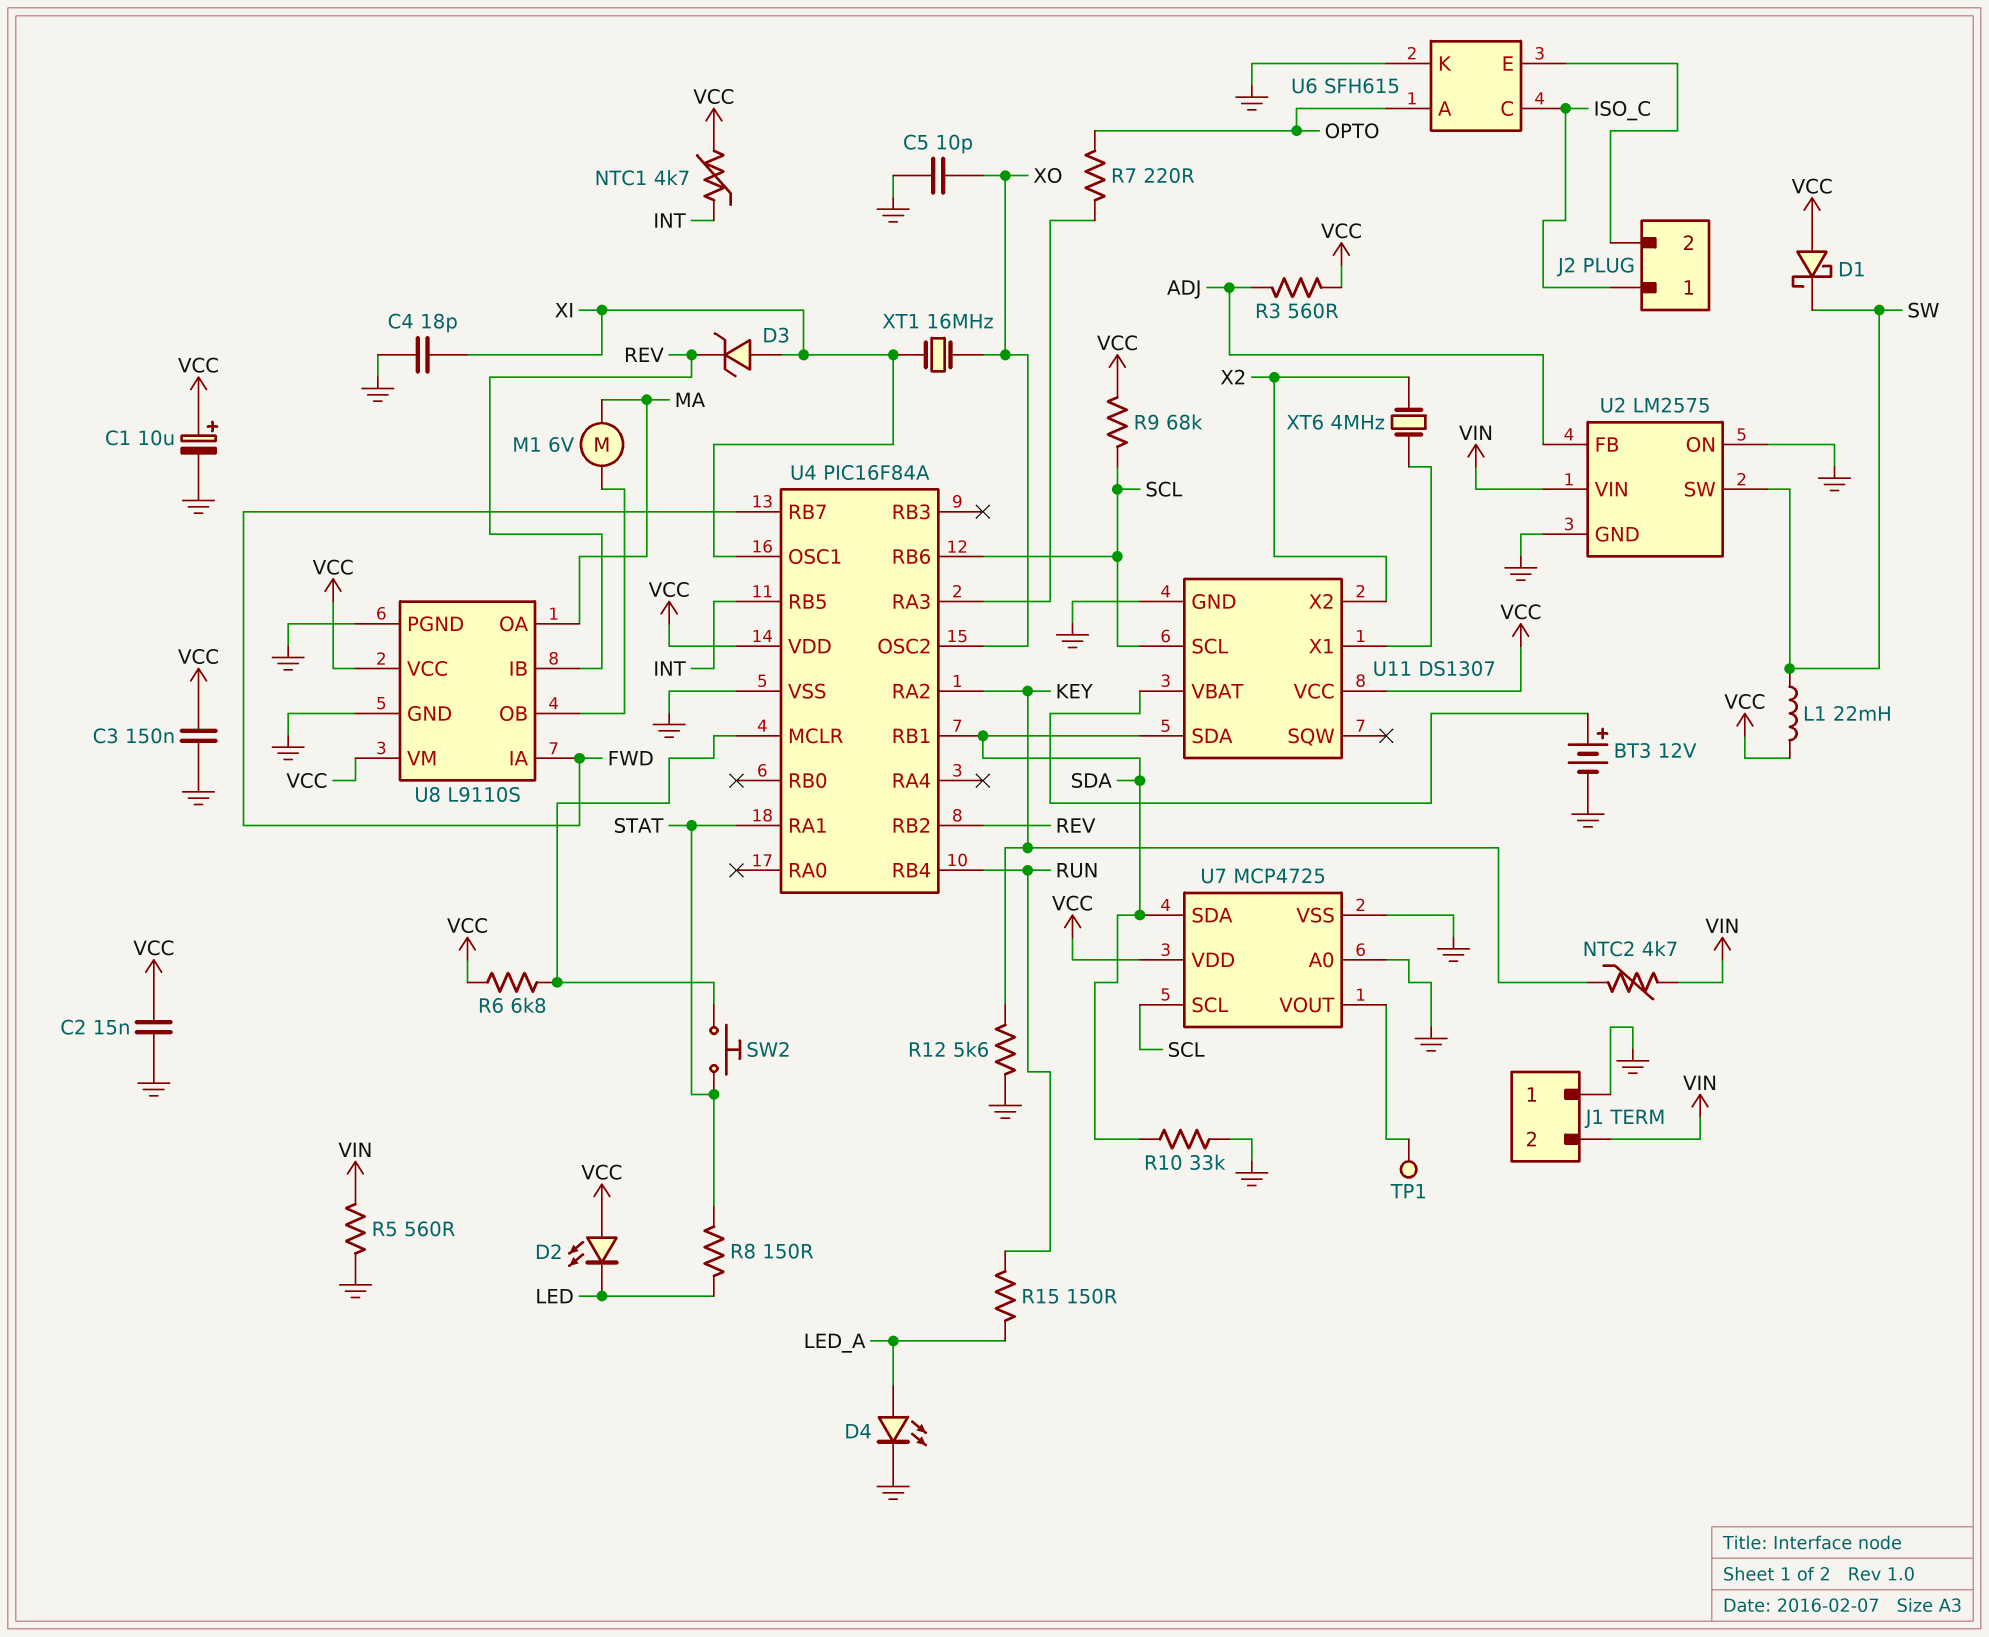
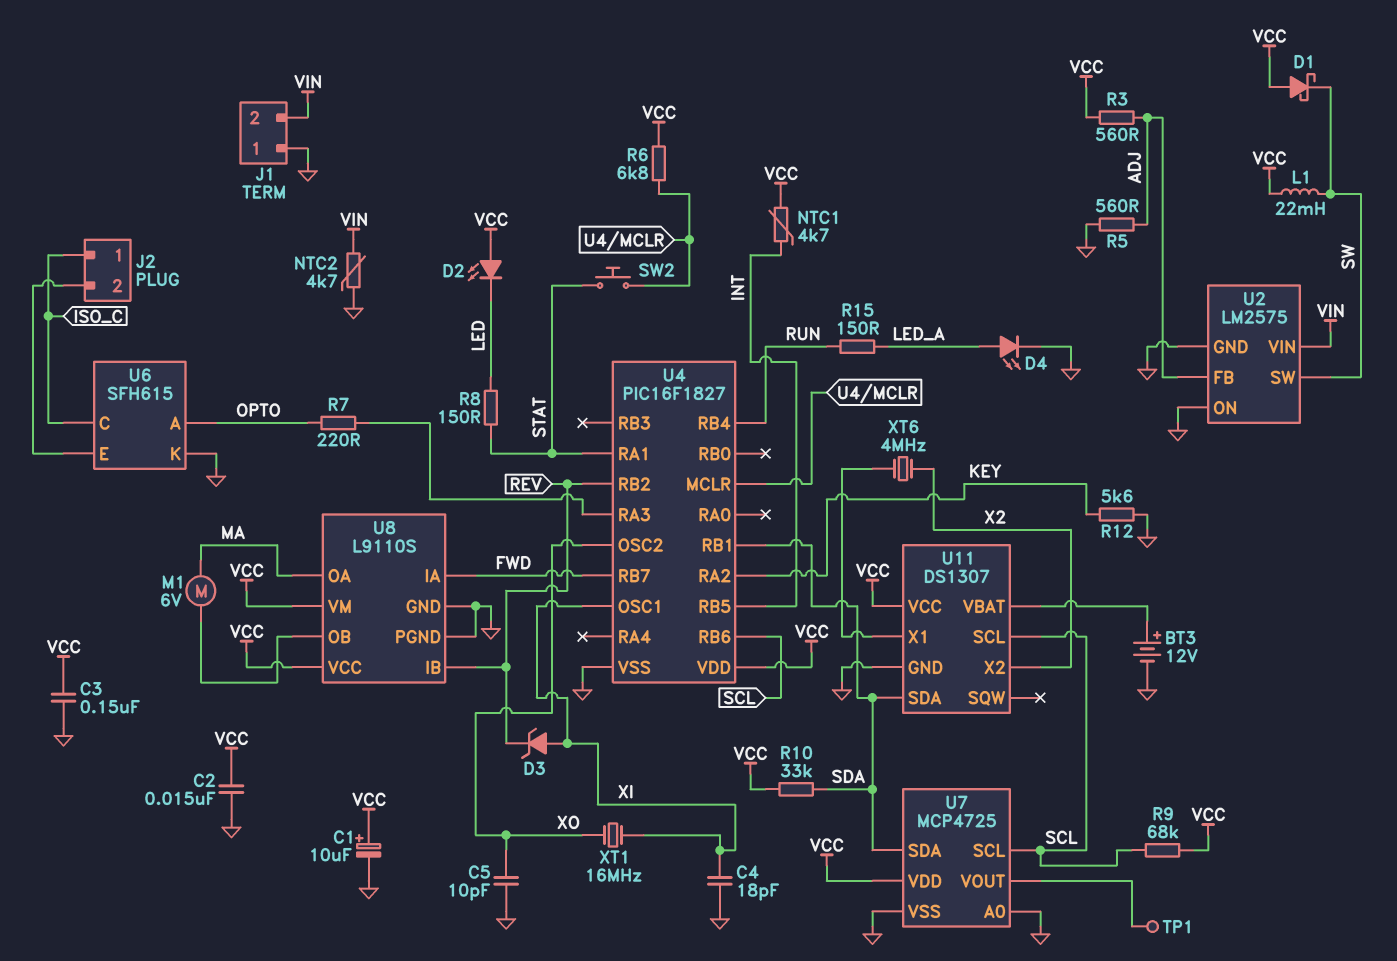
NTC2: 4.7k (KEY, VIN) -> 4.7k (GND, VIN)
R5: 560 (GND, VIN) -> 560 (ADJ, GND)
R10: 33k (GND, SDA) -> 33k (SDA, VCC)
U4: PIC16F84A -> PIC16F1827

